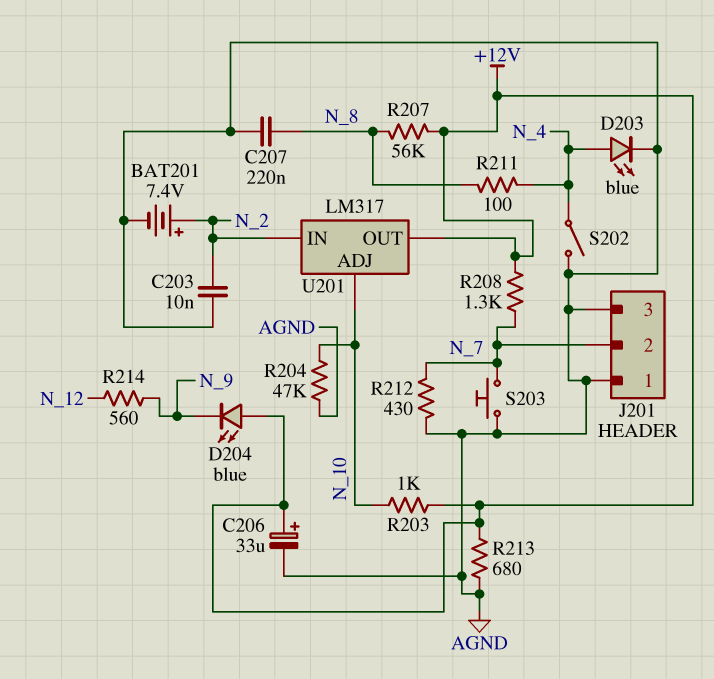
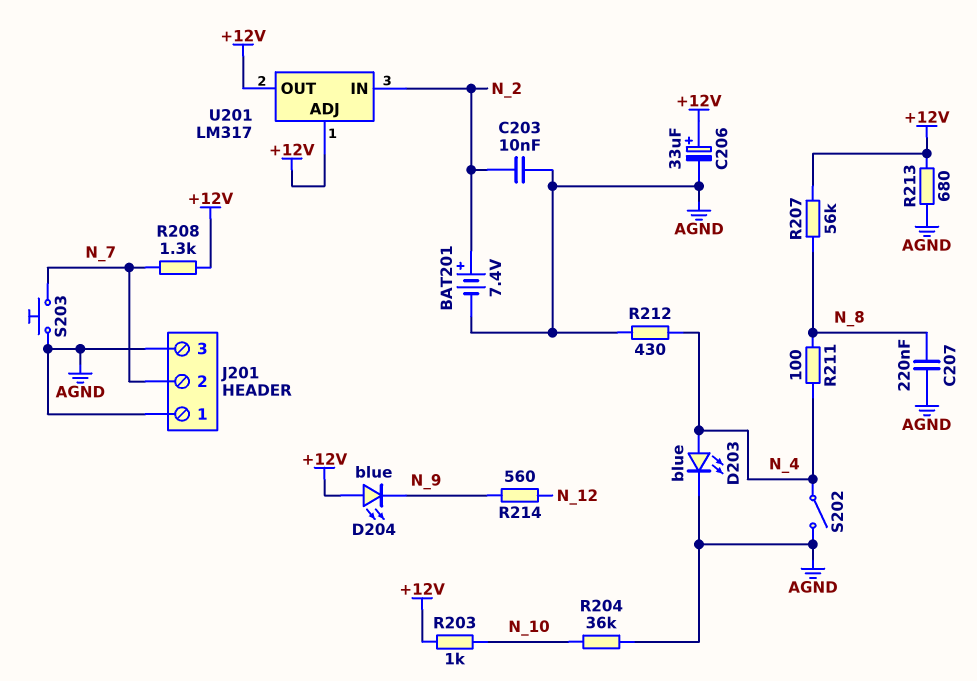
R204: 47k (AGND, N_10) -> 36k (AGND, N_10)
R212: 430 (AGND, N_7) -> 430 (AGND, N_4)
U201 pin ADJ: N_10 -> +12V

